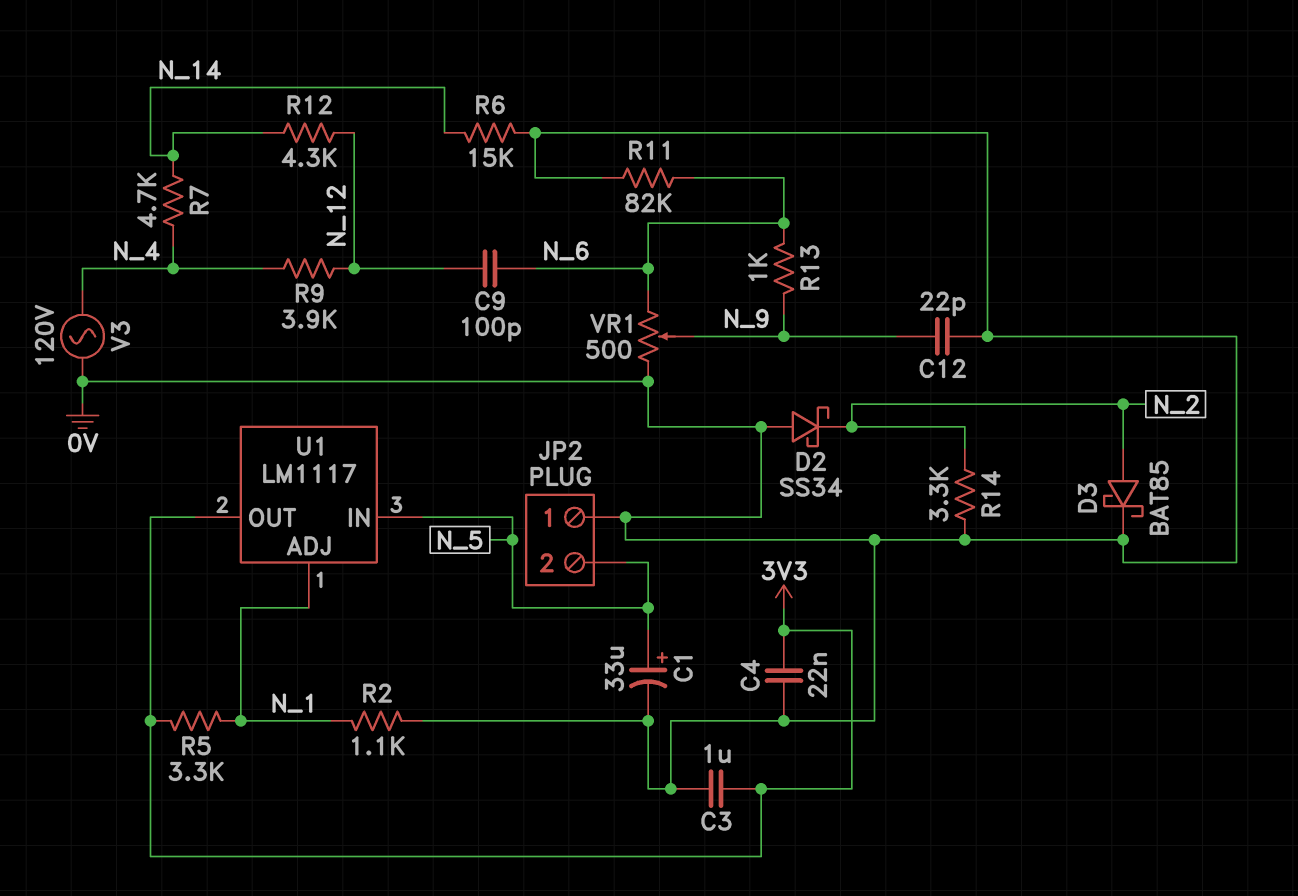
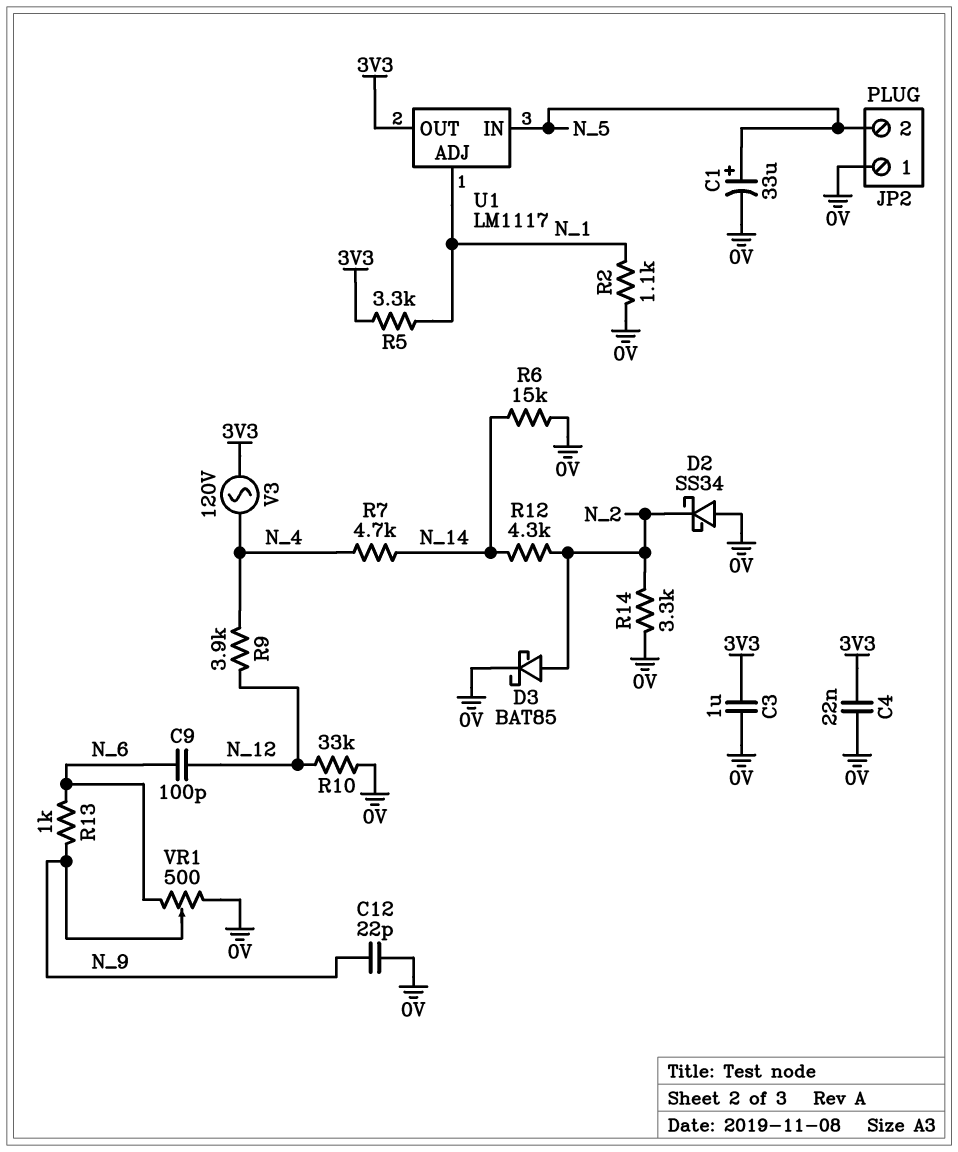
R10: none -> 33k (0V, N_12)
R11: 82k (0V, N_6) -> none
R12: 4.3k (N_12, N_14) -> 4.3k (N_2, N_14)
V3: AC 120V (0V, N_4) -> AC 120V (3V3, N_4)

